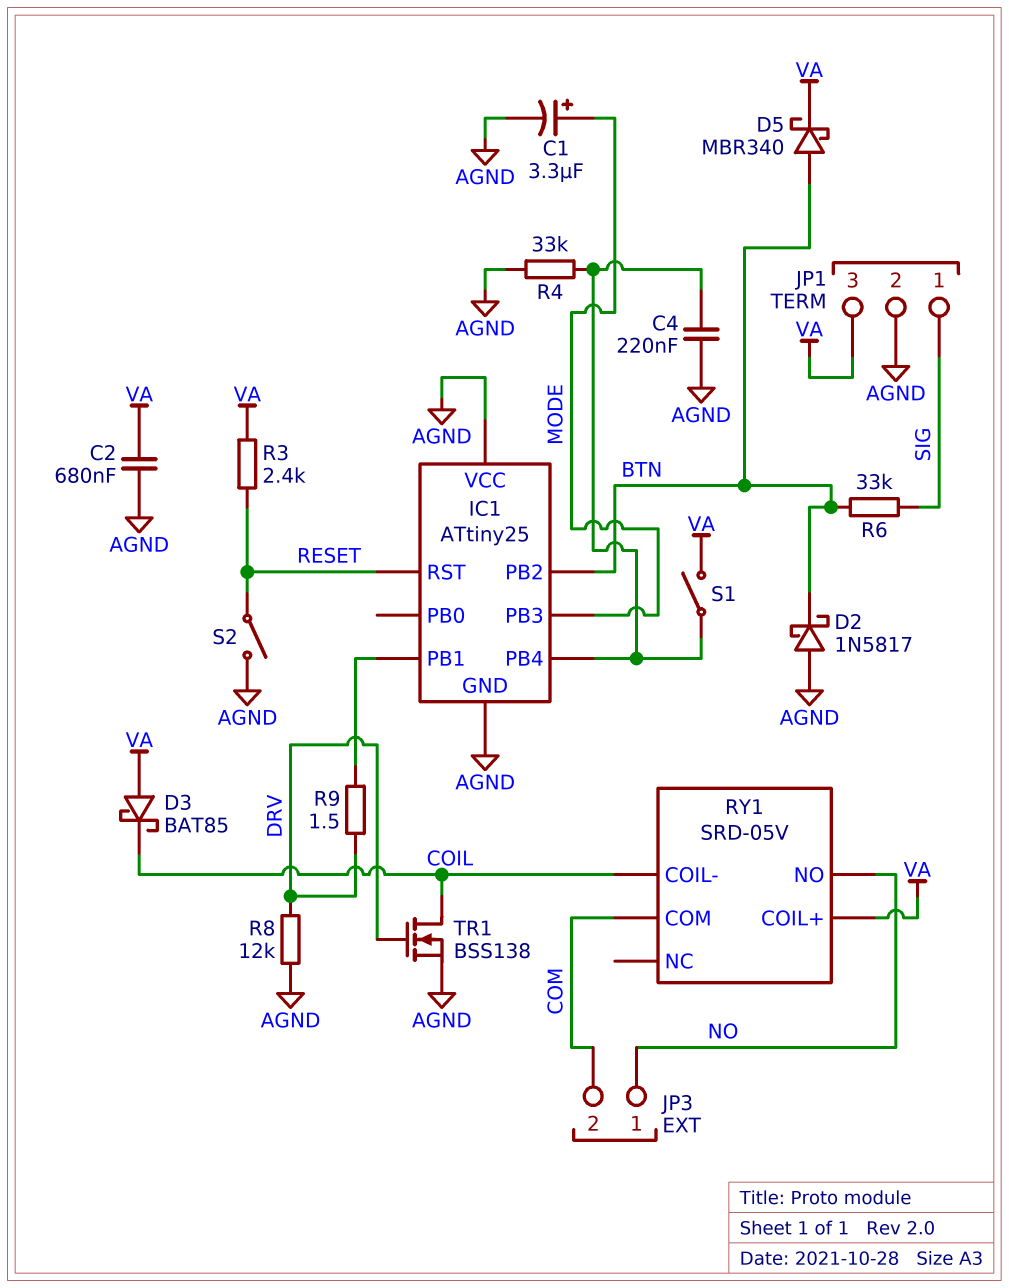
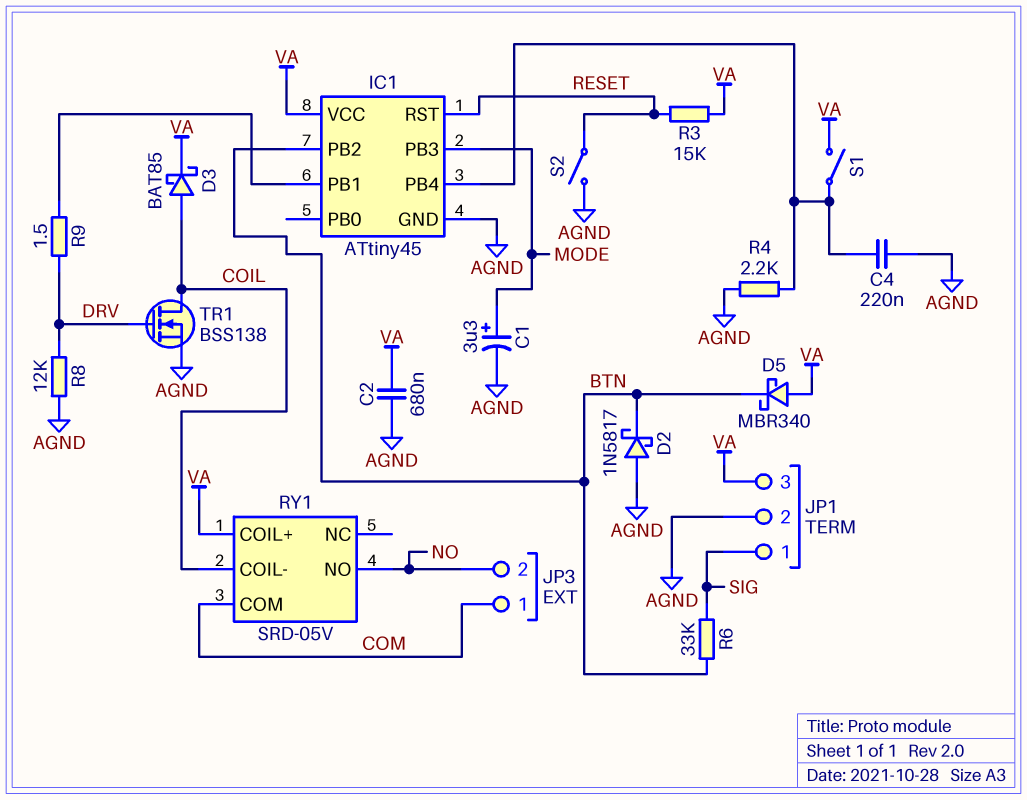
D3: schottky BAT85 (A VA, K COIL) -> schottky BAT85 (A COIL, K VA)
D5: schottky MBR340 (A BTN, K VA) -> schottky MBR340 (A VA, K BTN)
IC1: ATtiny25 -> ATtiny45
IC1 pin VCC: AGND -> VA
JP3 pin 1: NO -> COM
JP3 pin 2: COM -> NO
R3: 2.4k (RESET, VA) -> 15k (RESET, VA)
R4: 33k (AGND, IC1/PB4) -> 2.2k (AGND, IC1/PB4)

